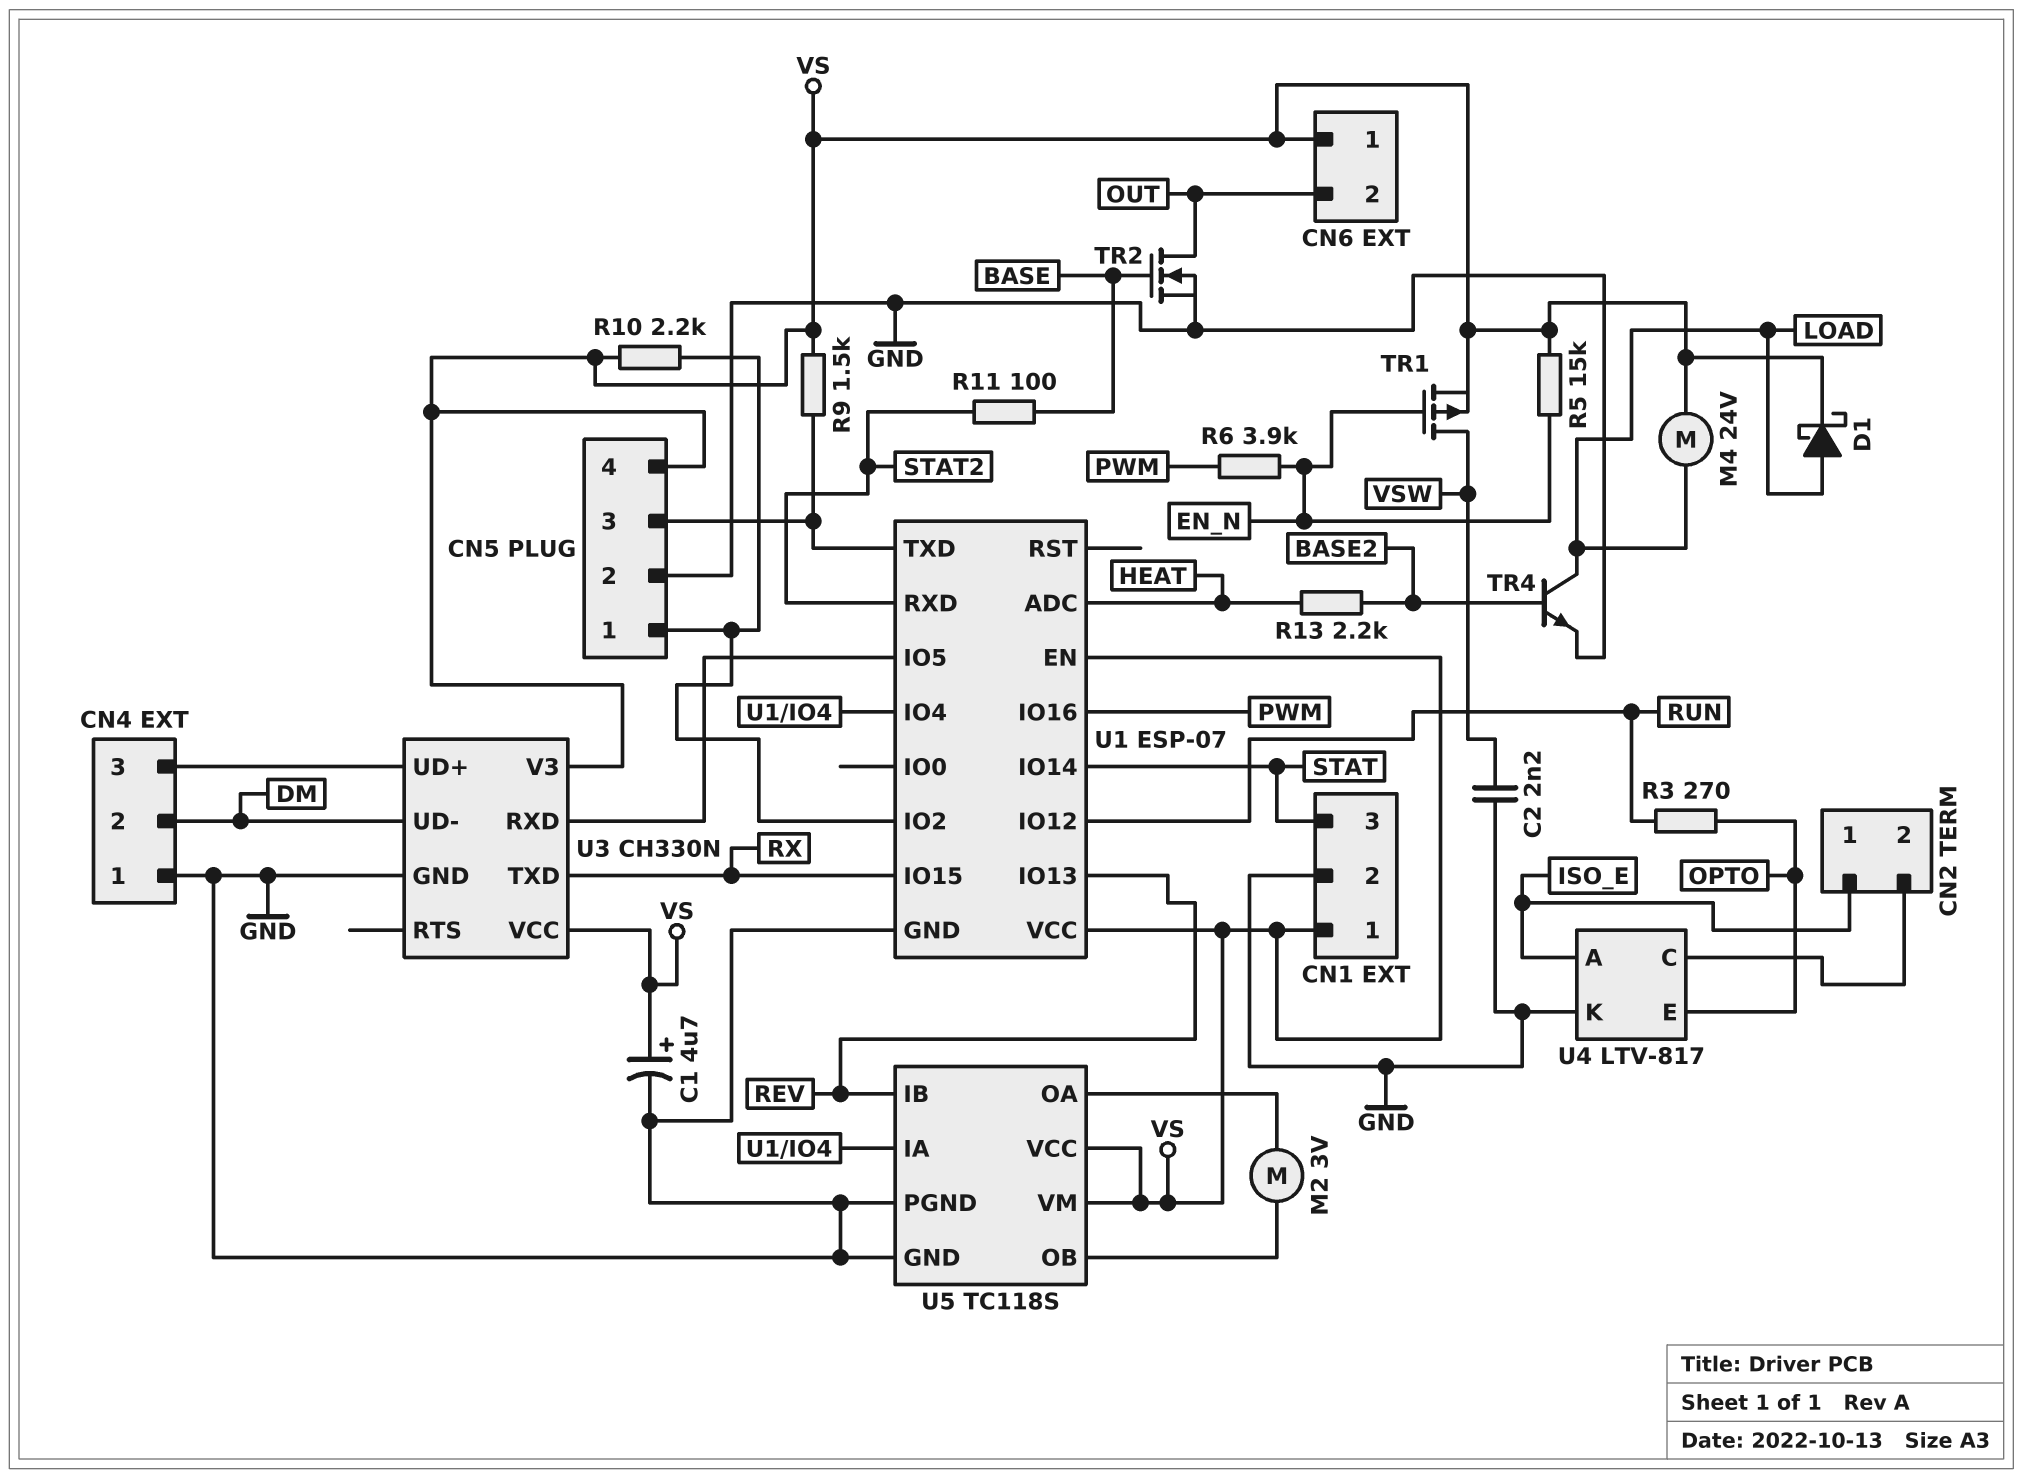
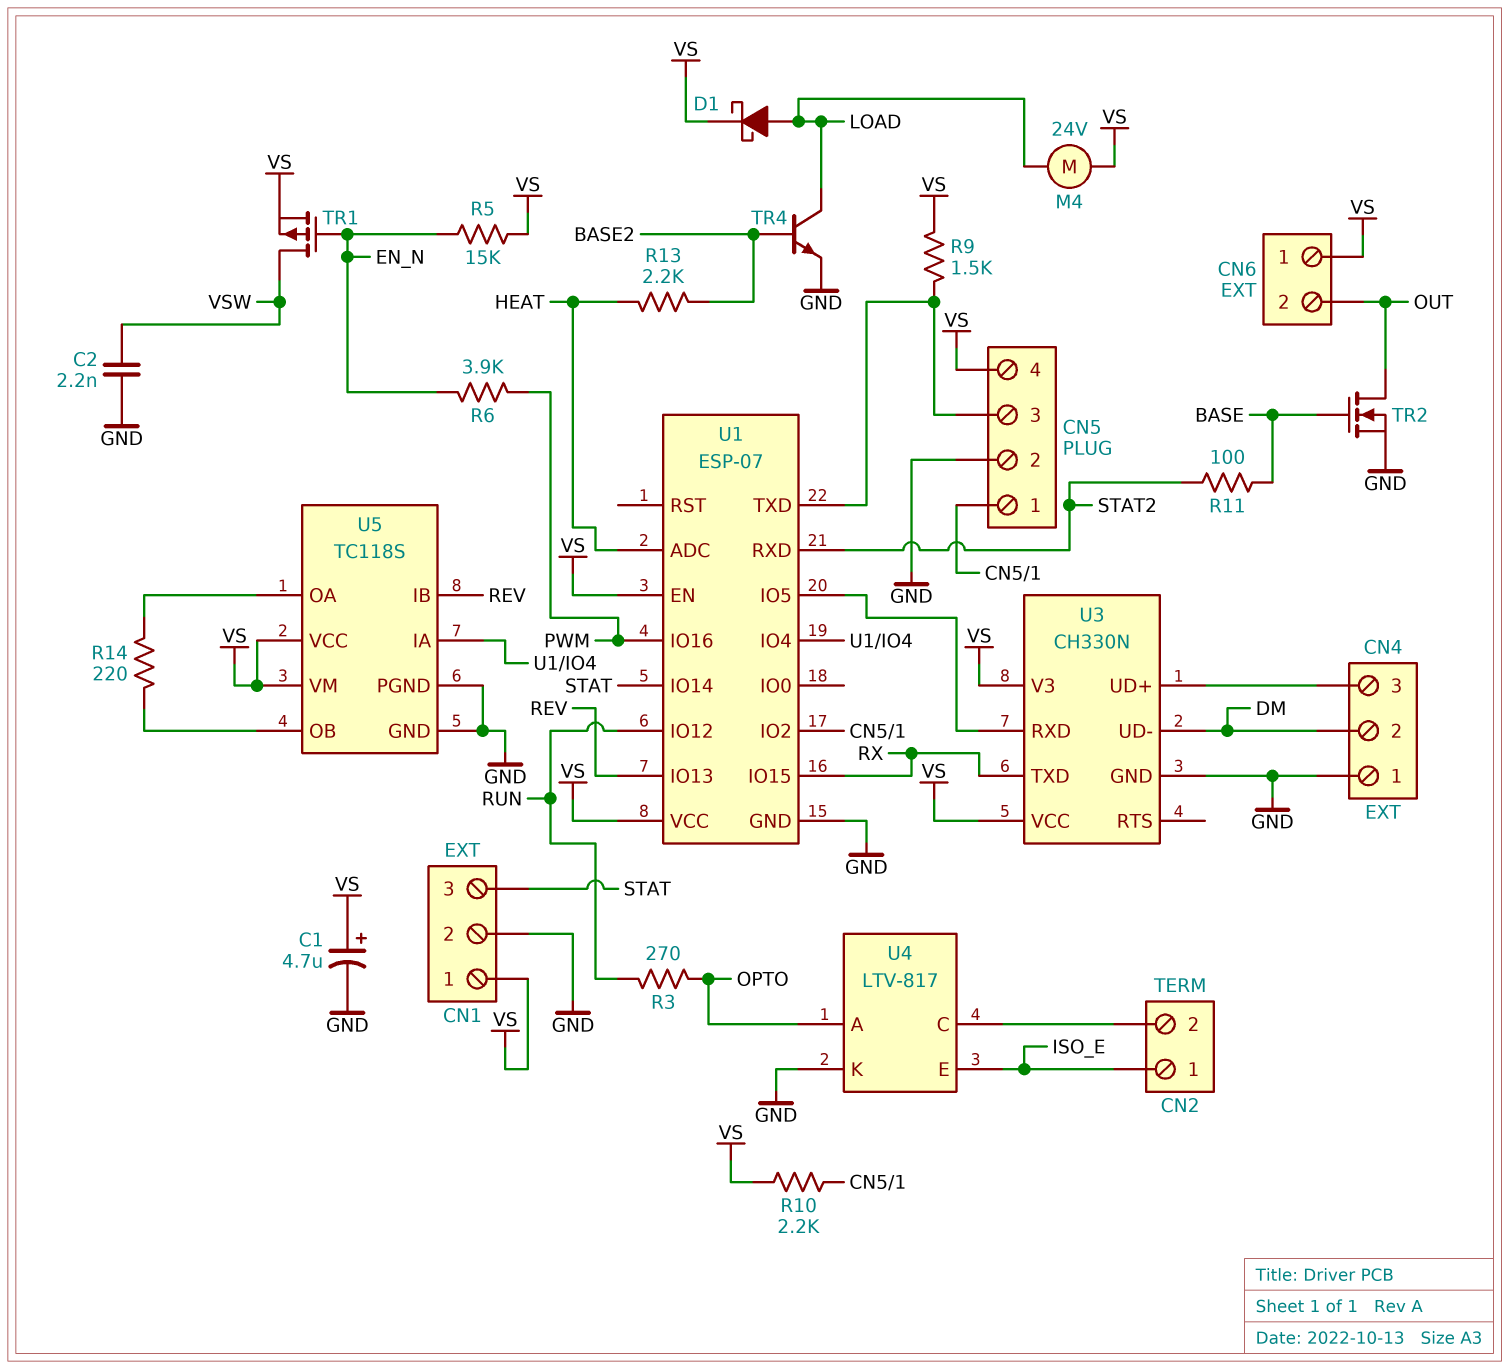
M2: motor 3V (U5/OA, U5/OB) -> none
R14: none -> 220 (U5/OA, U5/OB)
U4 pin A: ISO_E -> OPTO
U4 pin E: OPTO -> ISO_E

